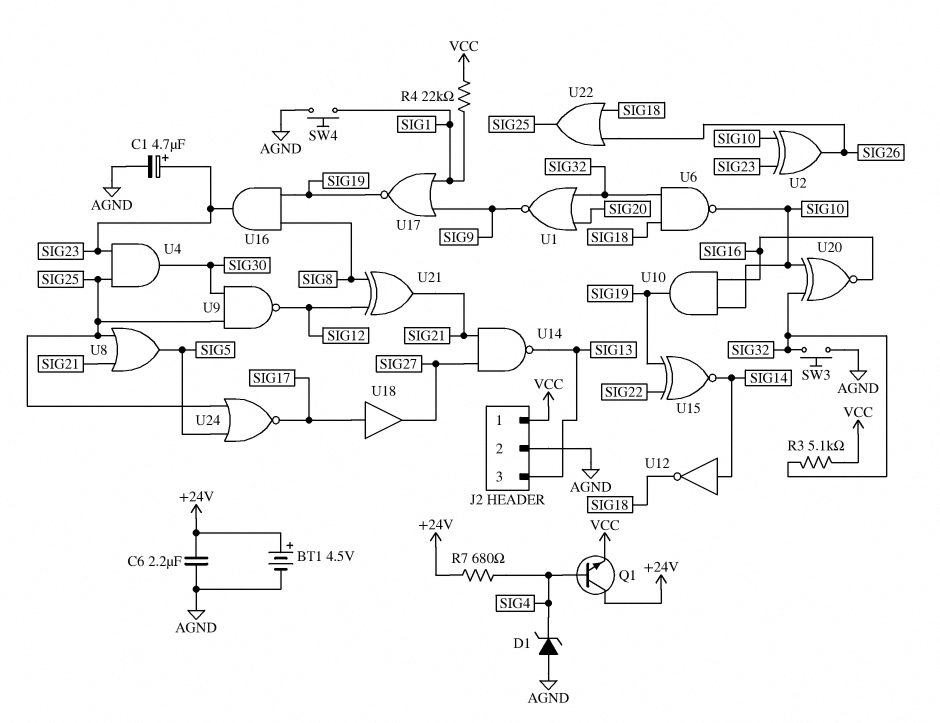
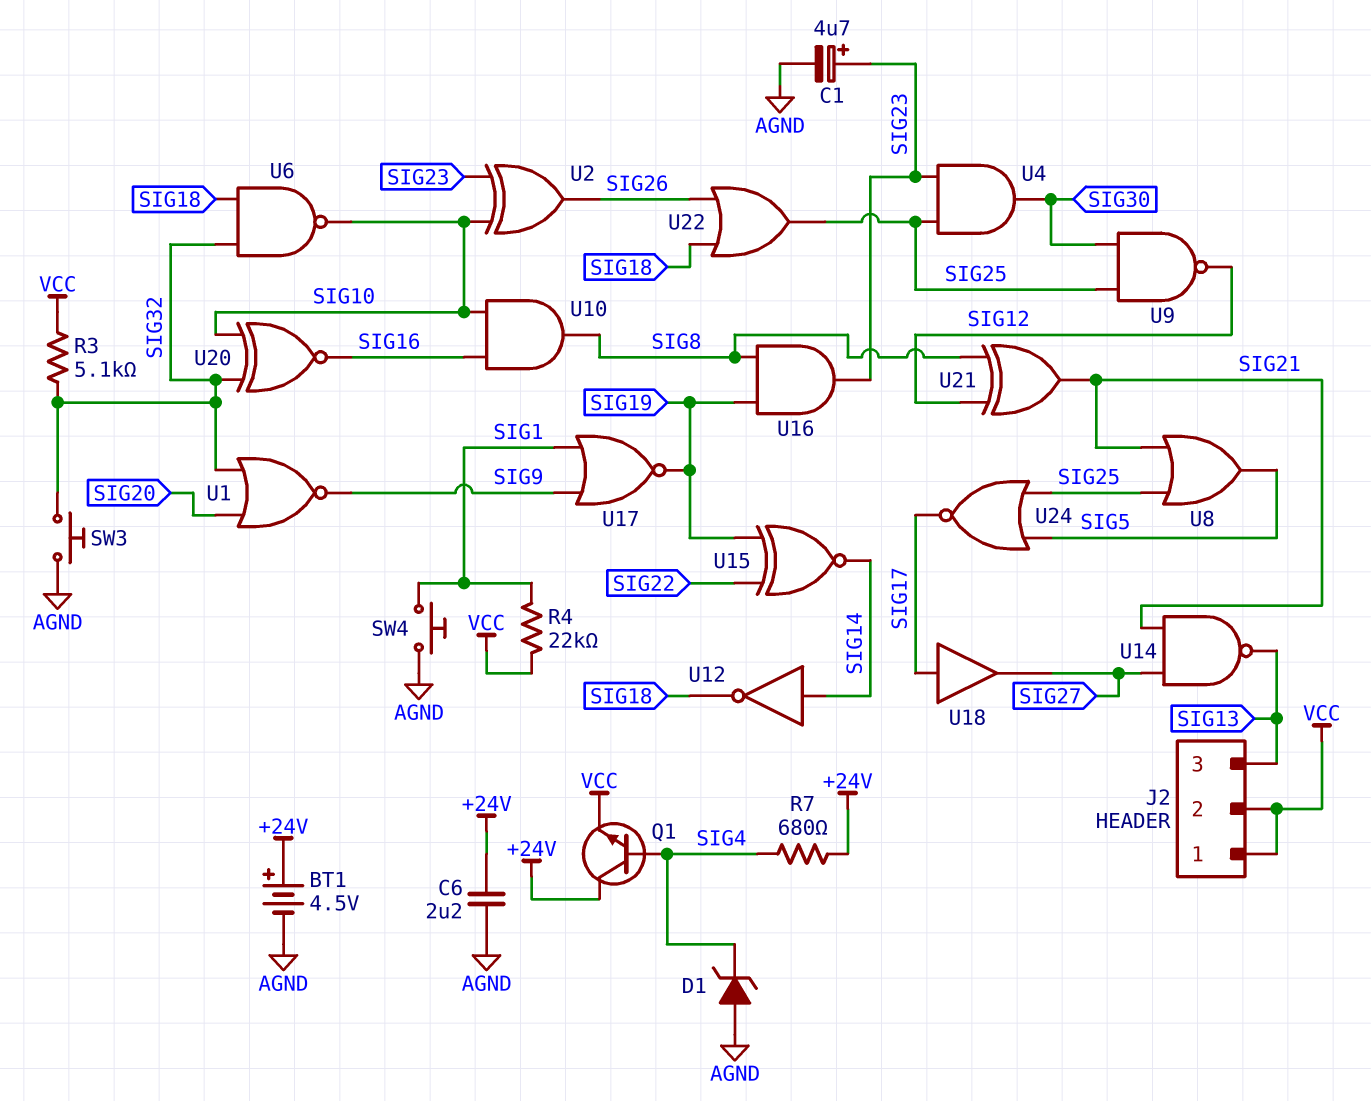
J2 pin 2: AGND -> VCC
U10: AND (in SIG10, in SIG16, out SIG19) -> AND (in SIG10, in SIG16, out SIG8)

